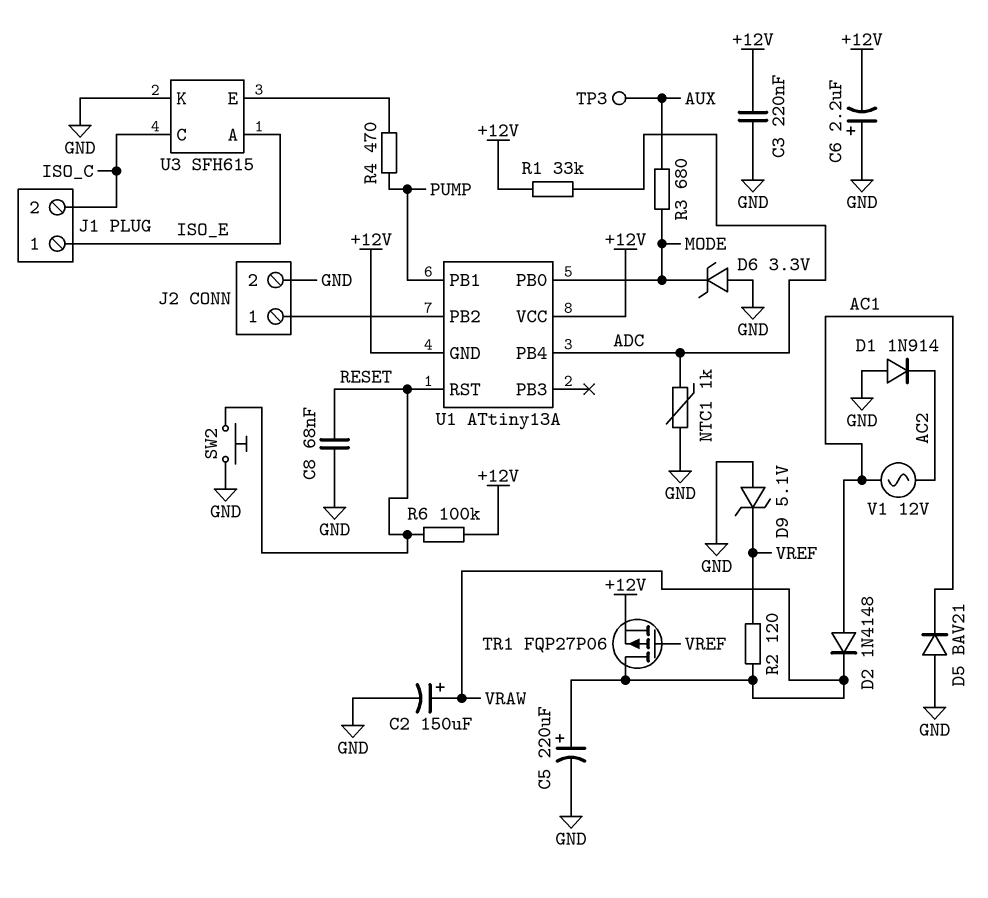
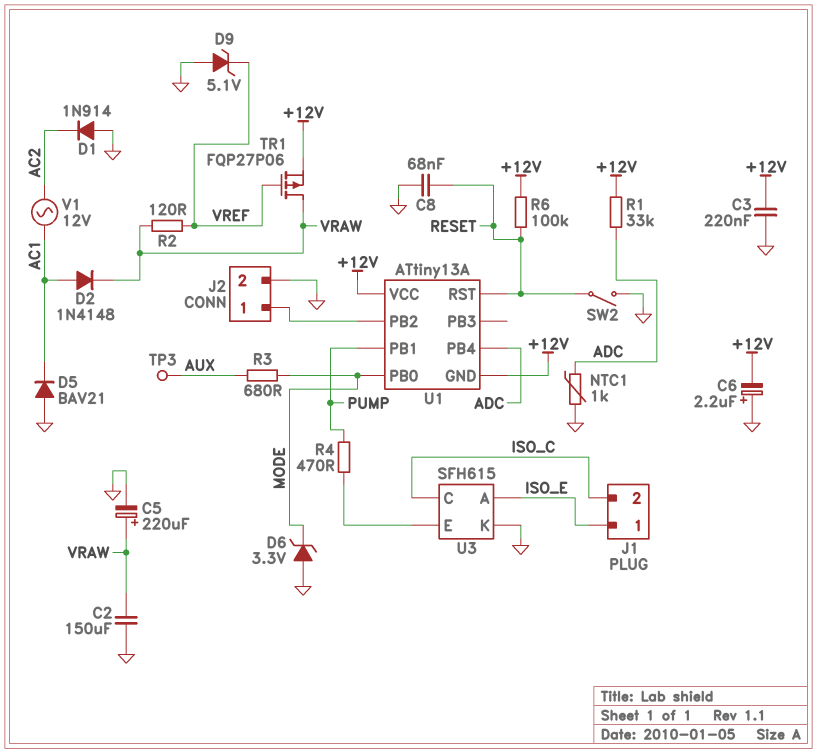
C2: 150uF (plus VRAW, minus GND) -> 150uF (GND, VRAW)
SW2: button (GND, RESET) -> switch (GND, RESET)

